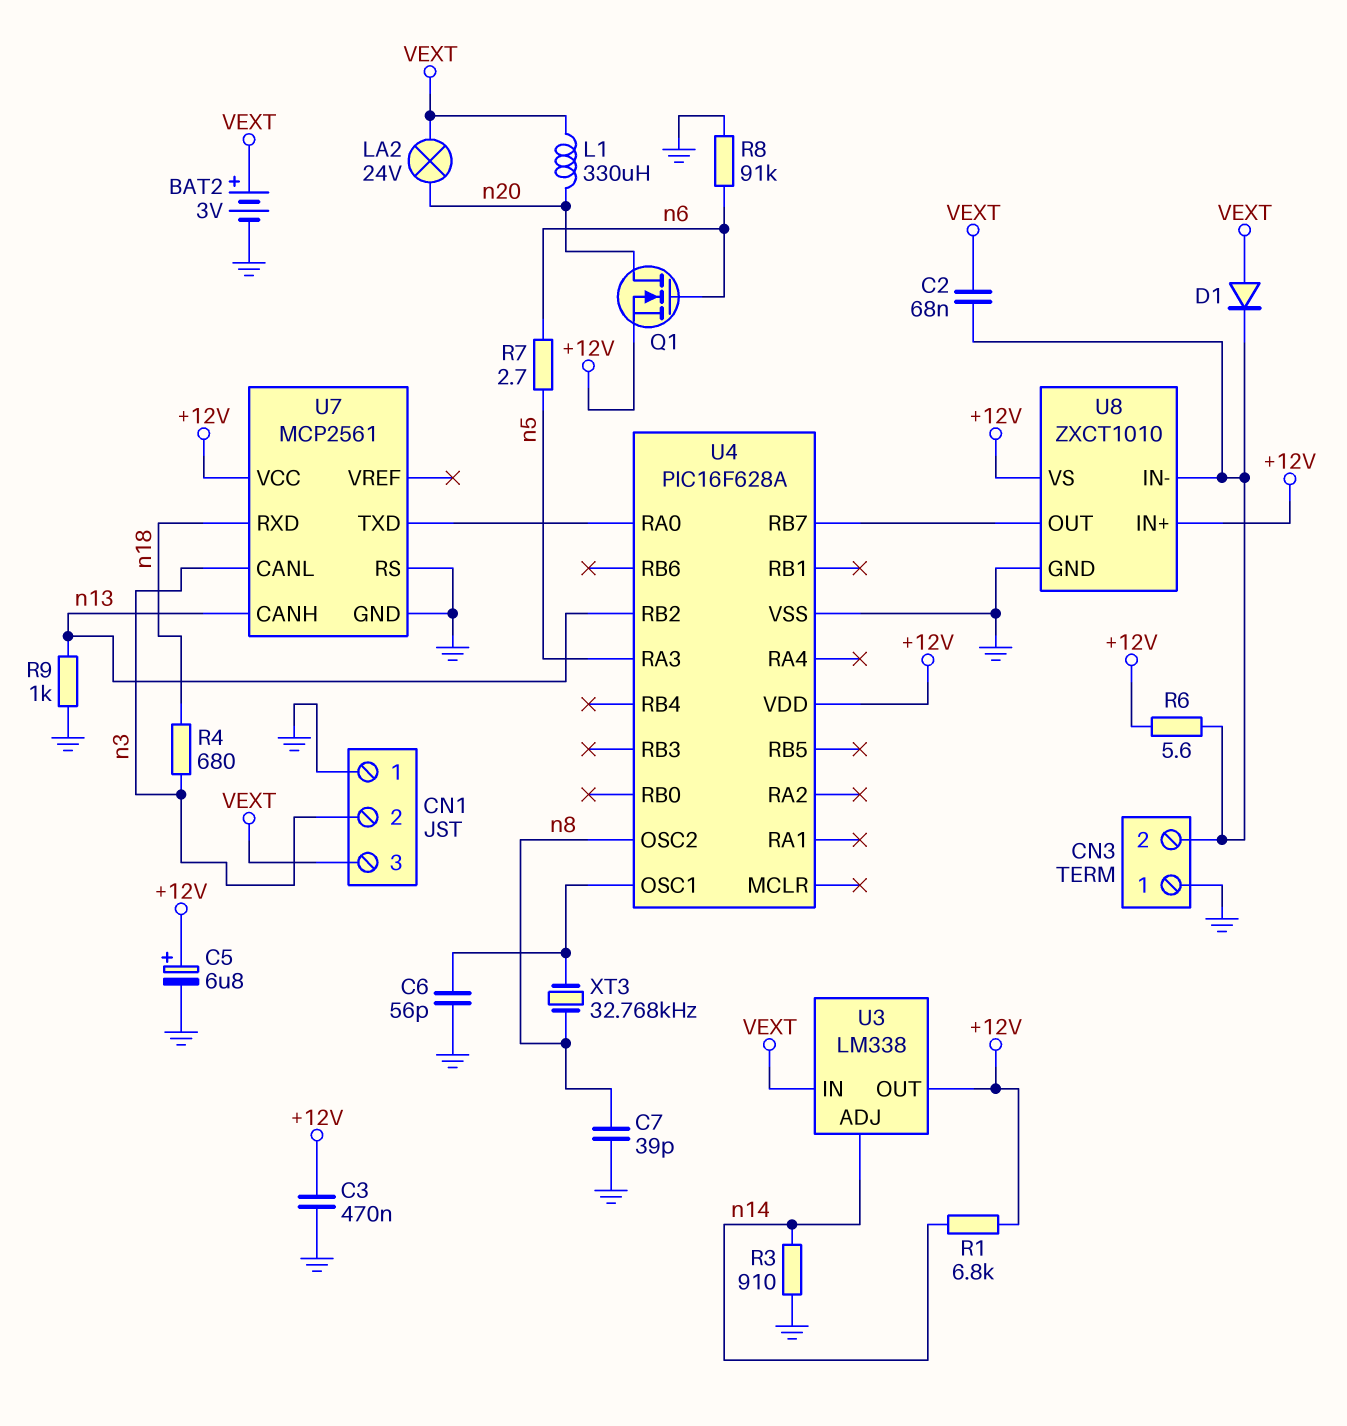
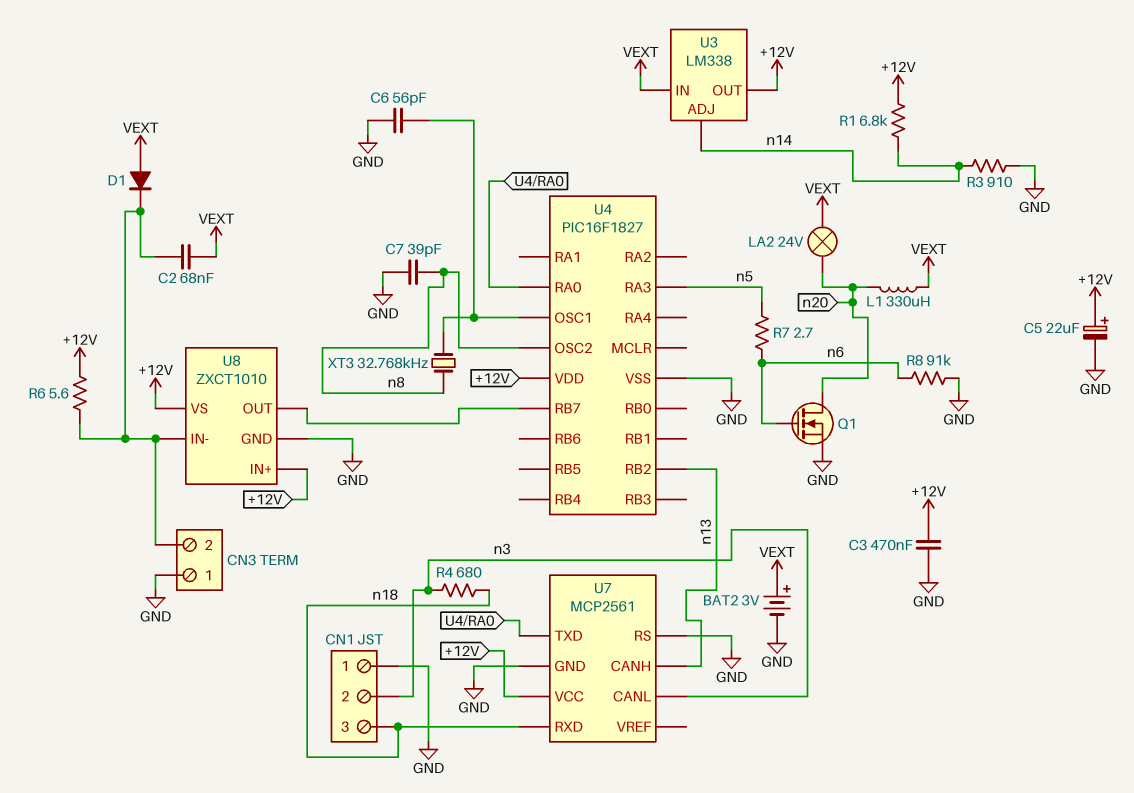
C5: 6.8uF (plus +12V, minus GND) -> 22uF (plus +12V, minus GND)
CN1 pin 3: VEXT -> n18
Q1: NMOS (G n6, D n20, S +12V) -> NMOS (G n6, D n20, S GND)
R9: 1k (GND, n13) -> none
U4: PIC16F628A -> PIC16F1827

